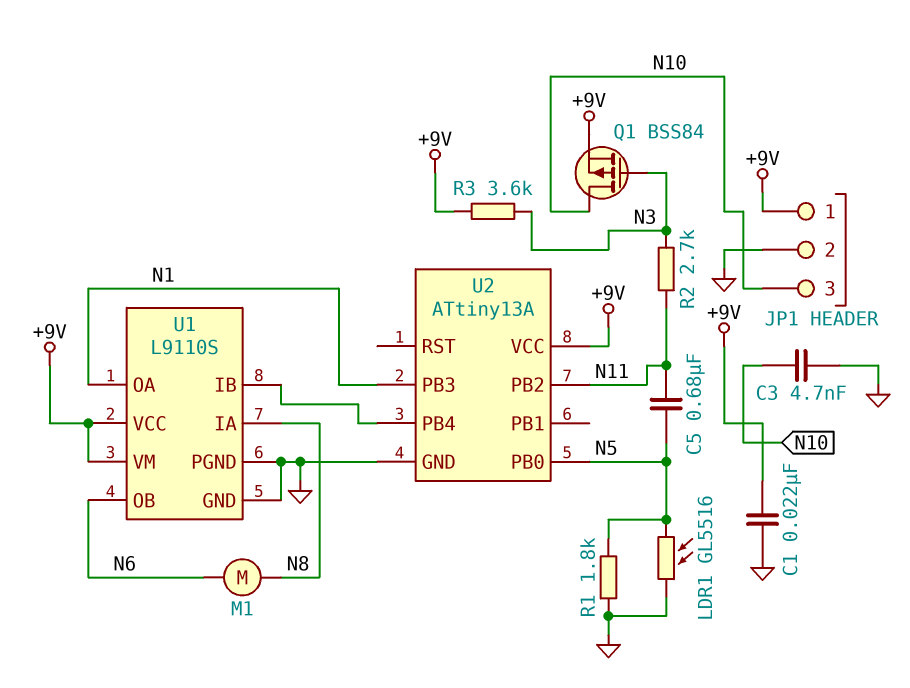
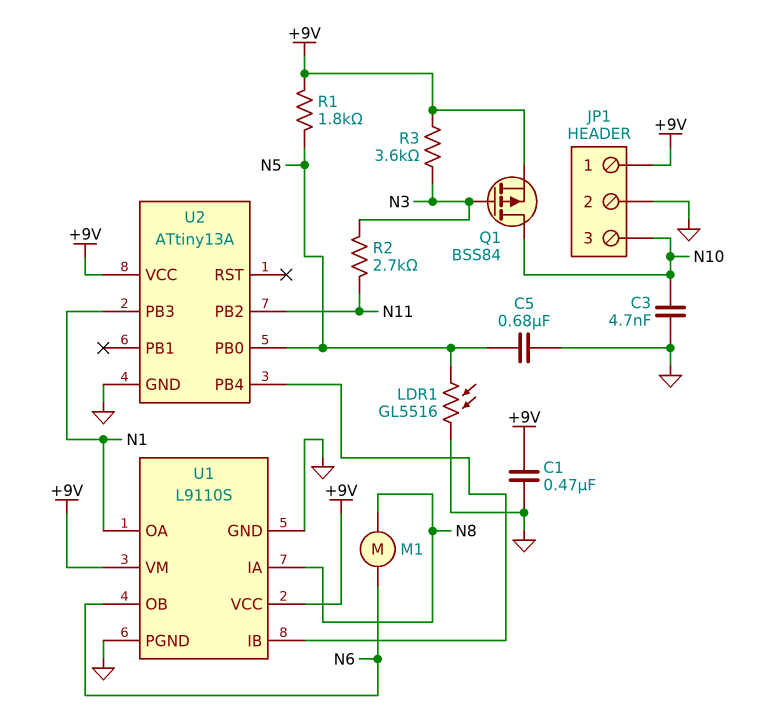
C1: 22nF (+9V, GND) -> 470nF (+9V, GND)
C5: 680nF (N5, N11) -> 680nF (GND, N5)
R1: 1.8k (GND, N5) -> 1.8k (+9V, N5)

